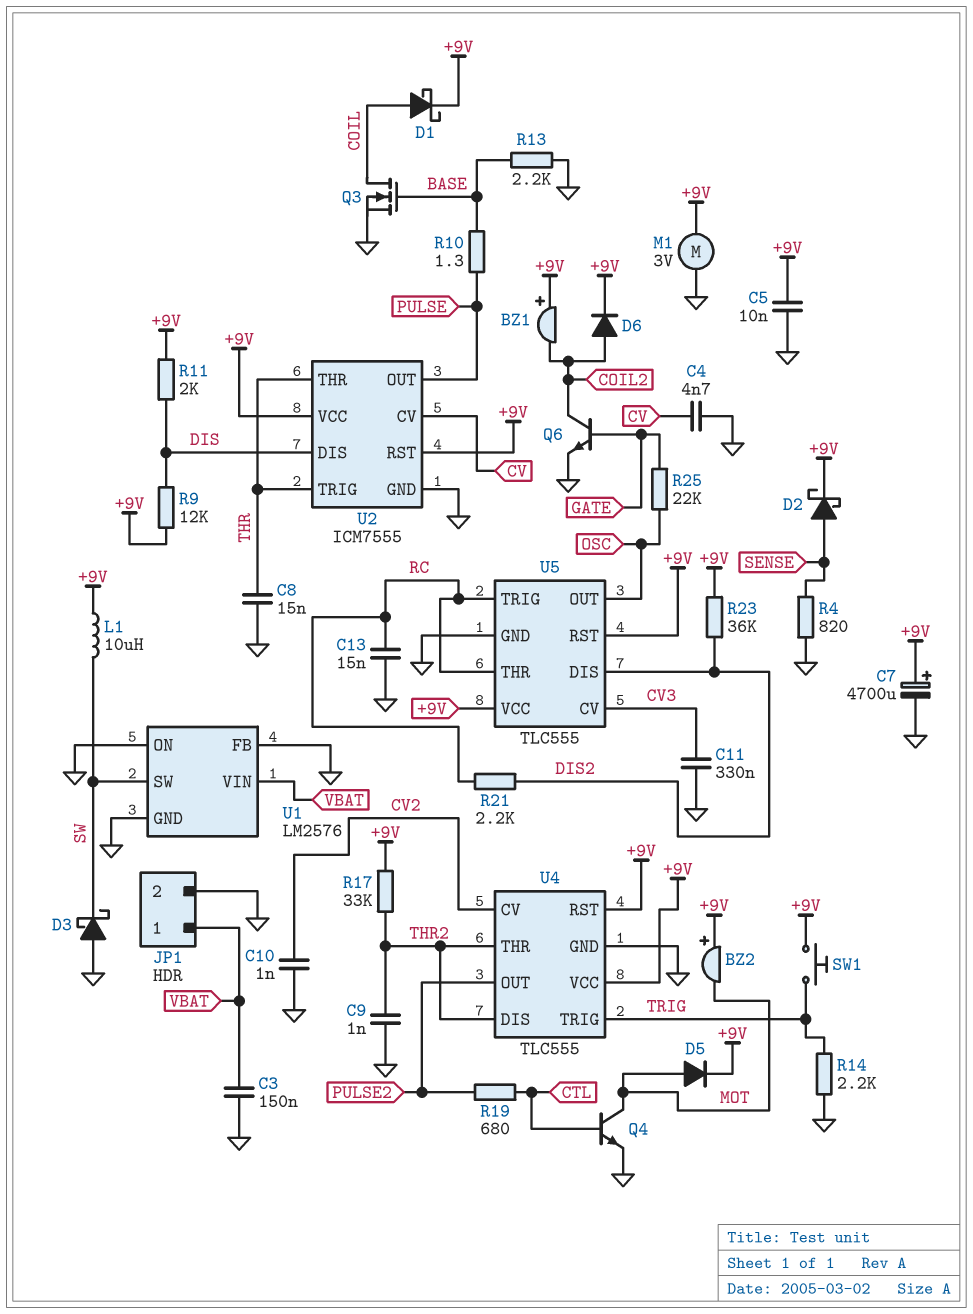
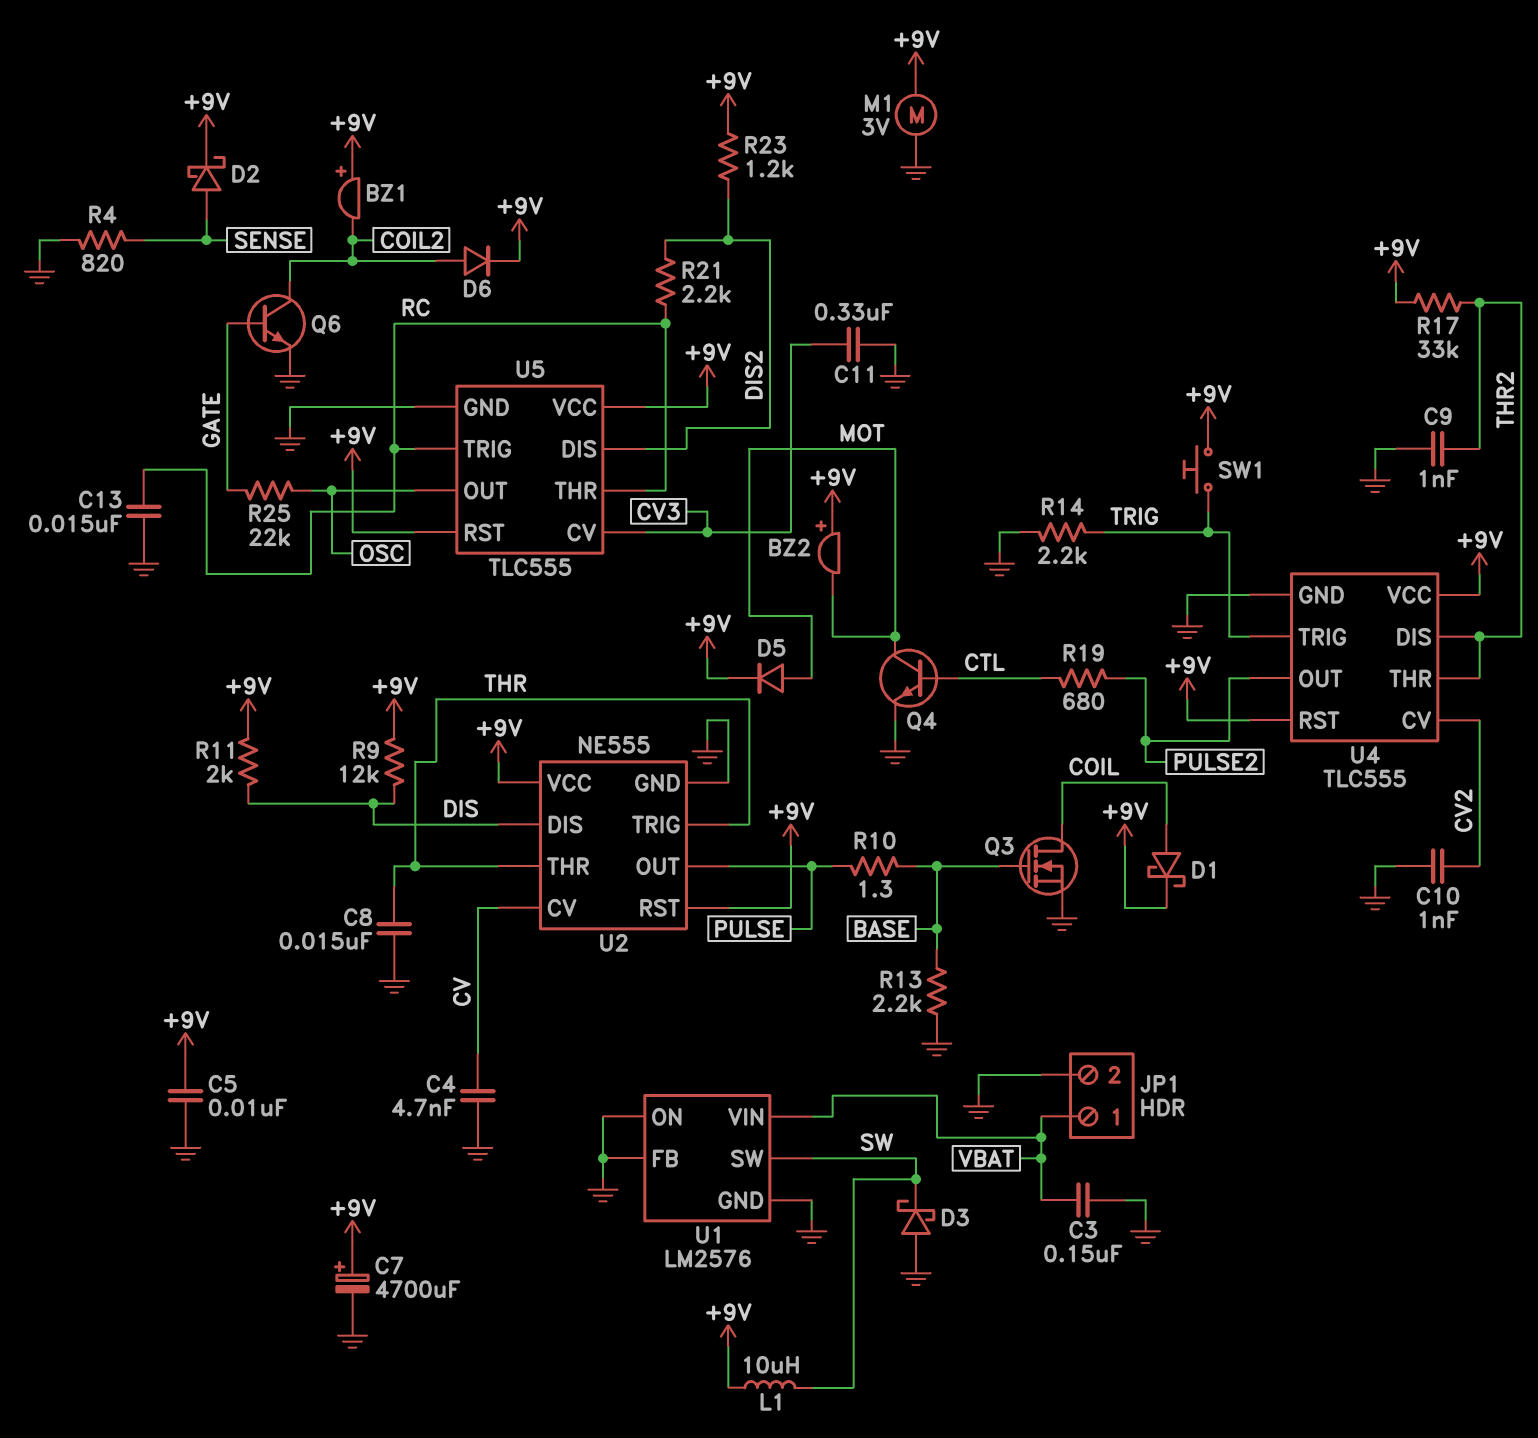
R23: 36k (+9V, DIS2) -> 1.2k (+9V, DIS2)
U2: ICM7555 -> NE555

